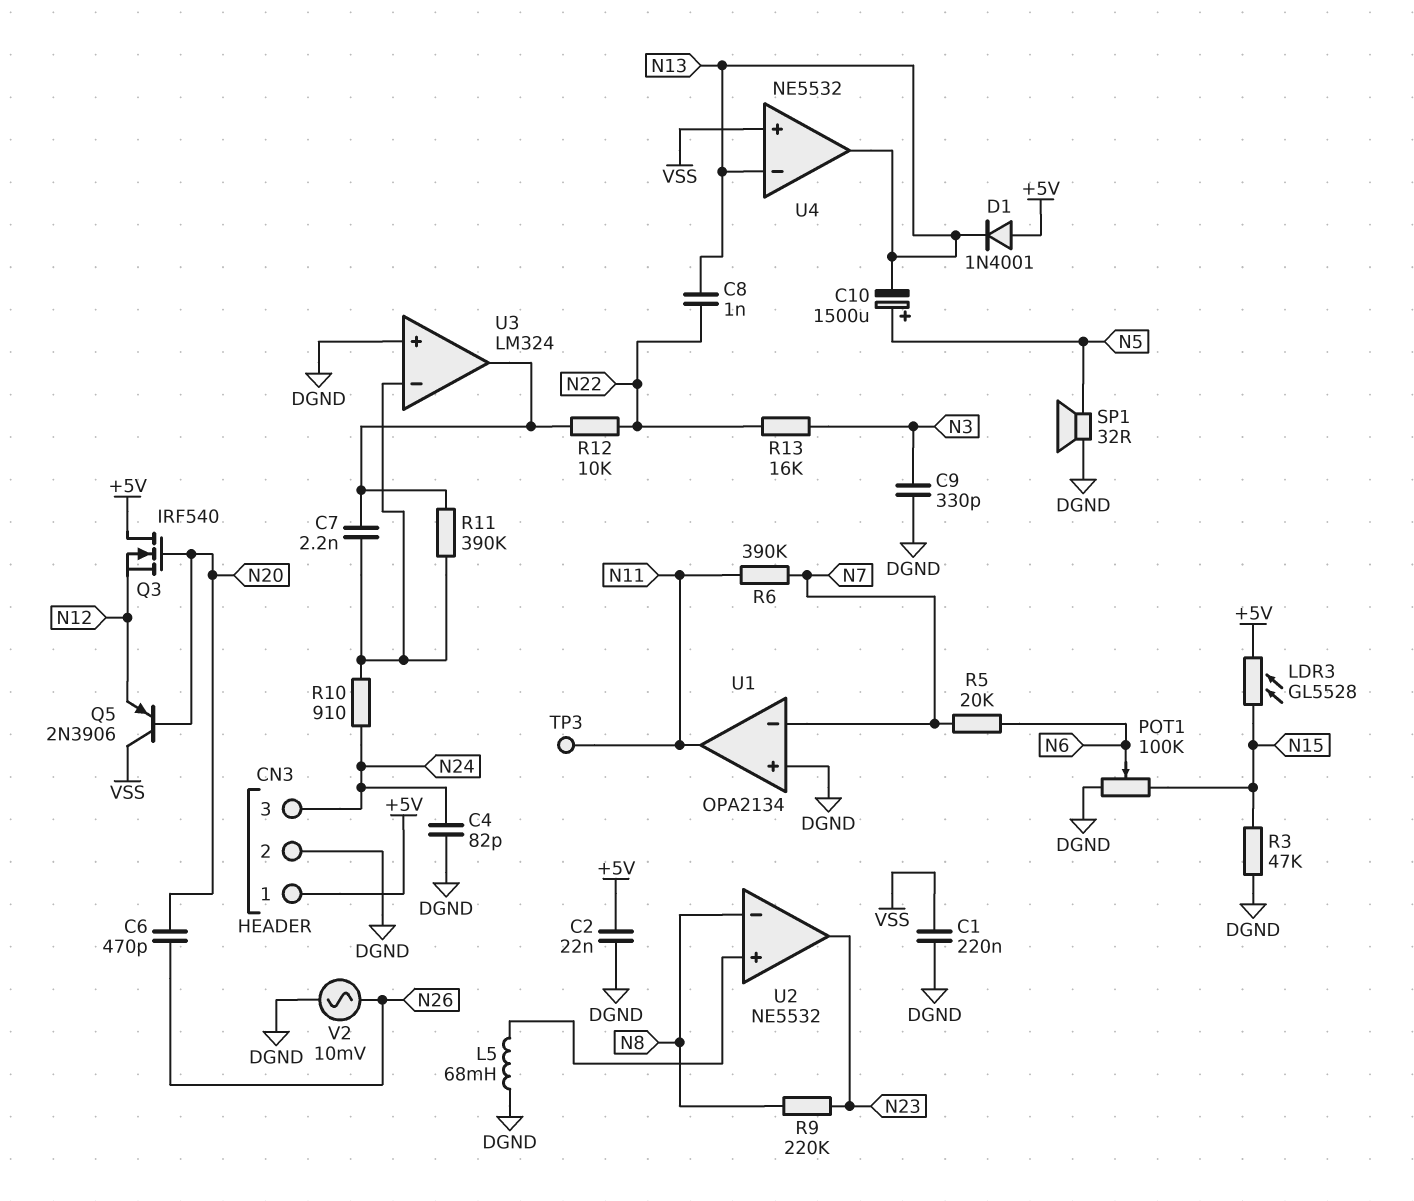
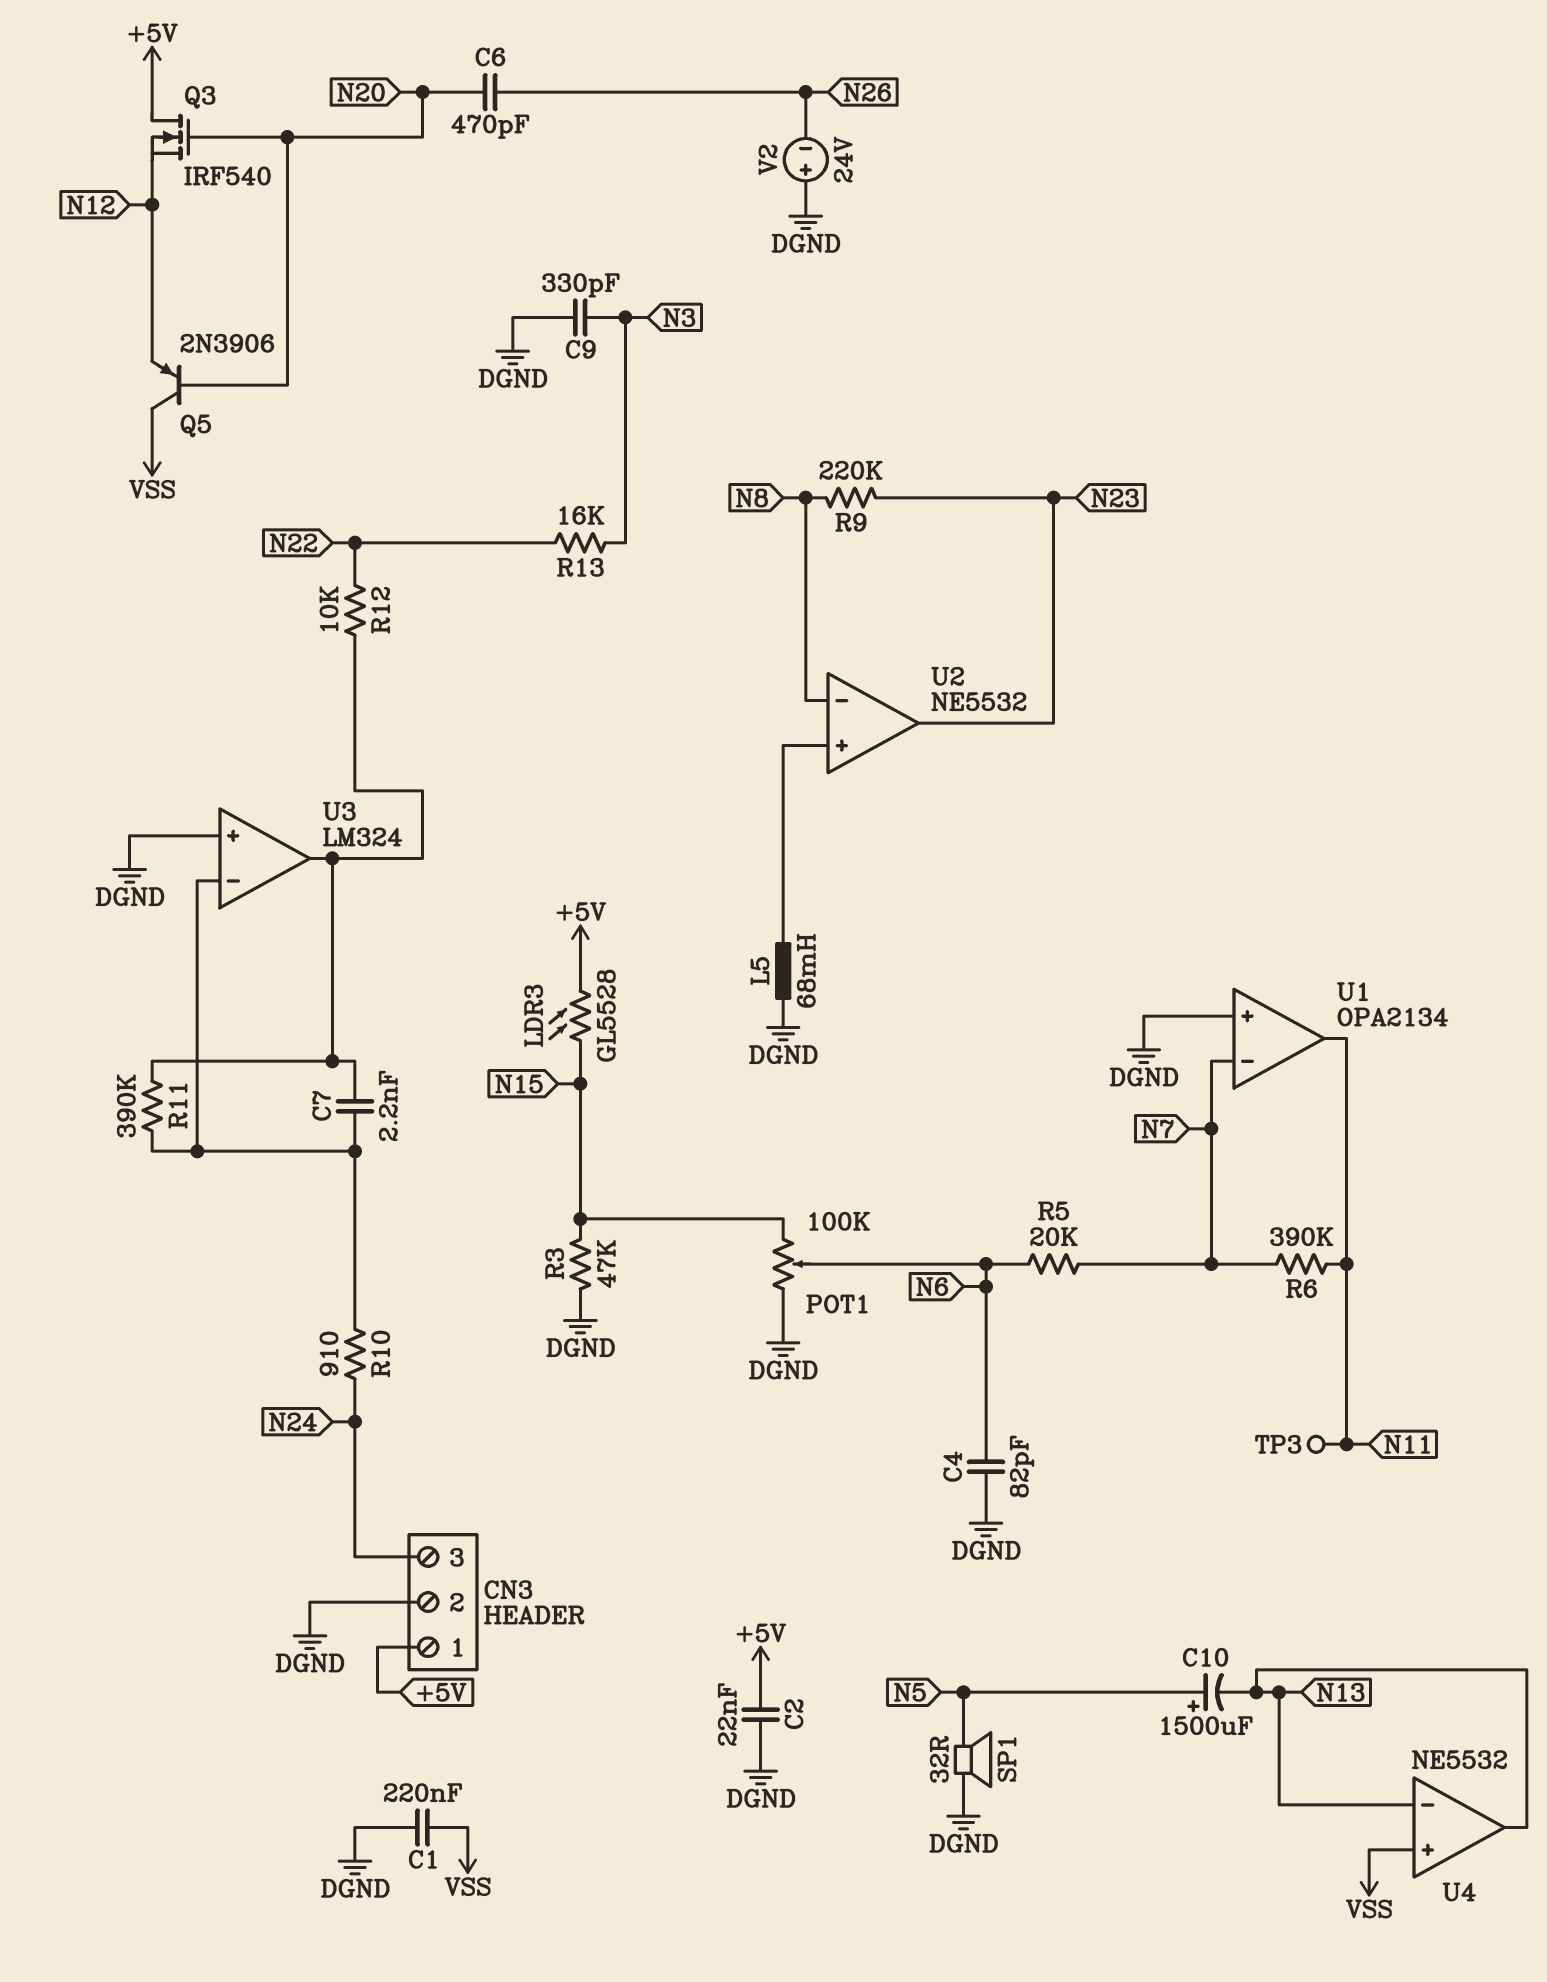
C4: 82pF (DGND, N24) -> 82pF (DGND, N6)
C8: 1nF (N13, N22) -> none
D1: diode 1N4001 (A +5V, K N13) -> none
V2: AC 10mV (DGND, N26) -> 24V (plus DGND, minus N26)

